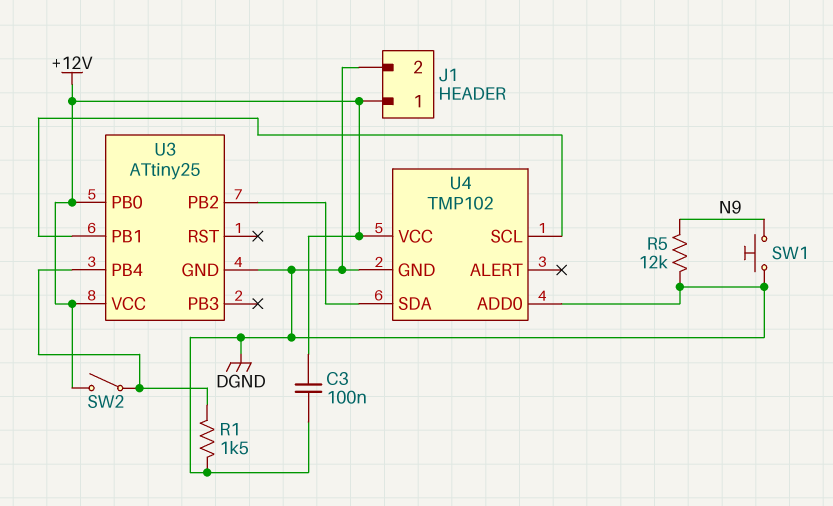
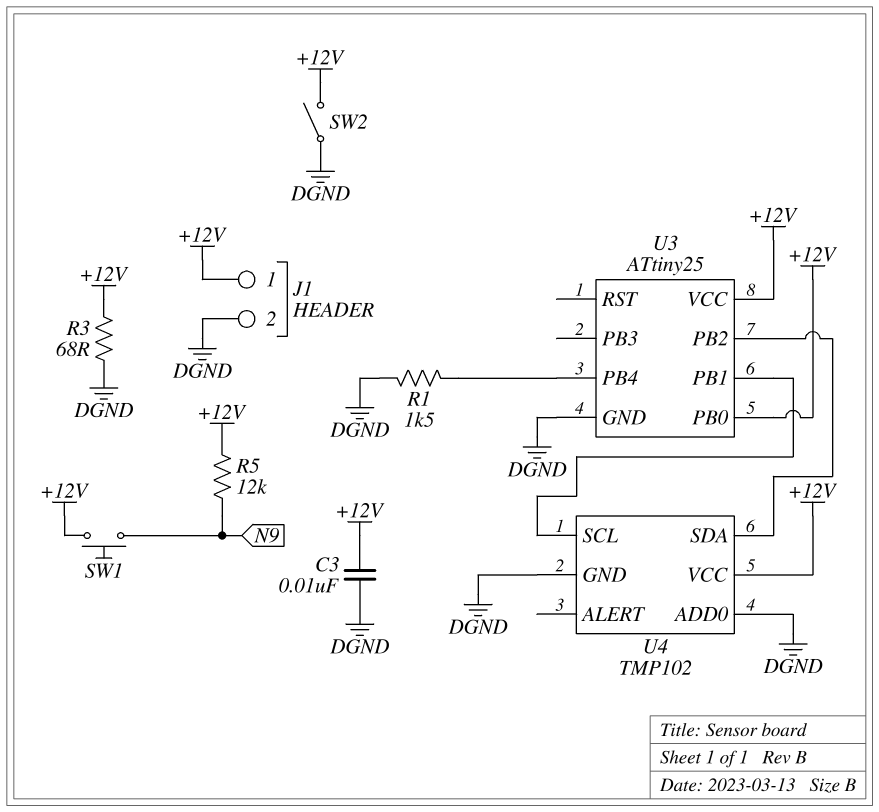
C3: 100nF (+12V, DGND) -> 10nF (+12V, DGND)
R3: none -> 68 (+12V, DGND)
R5: 12k (DGND, N9) -> 12k (+12V, N9)
SW1: button (DGND, N9) -> button (+12V, N9)
SW2: switch (+12V, U3/PB4) -> switch (+12V, DGND)

